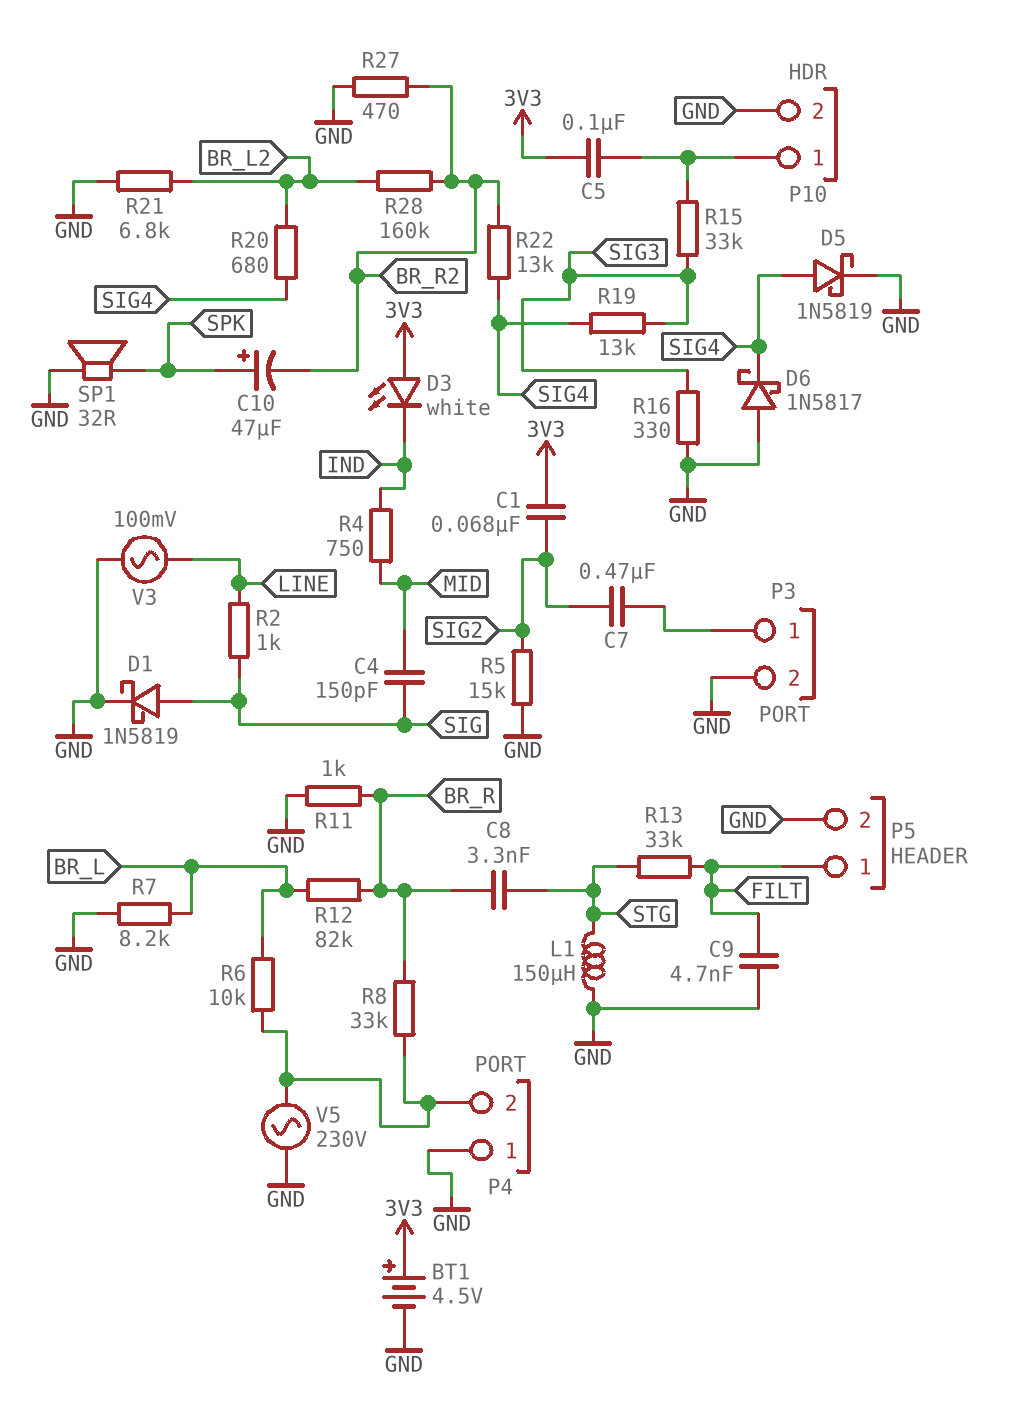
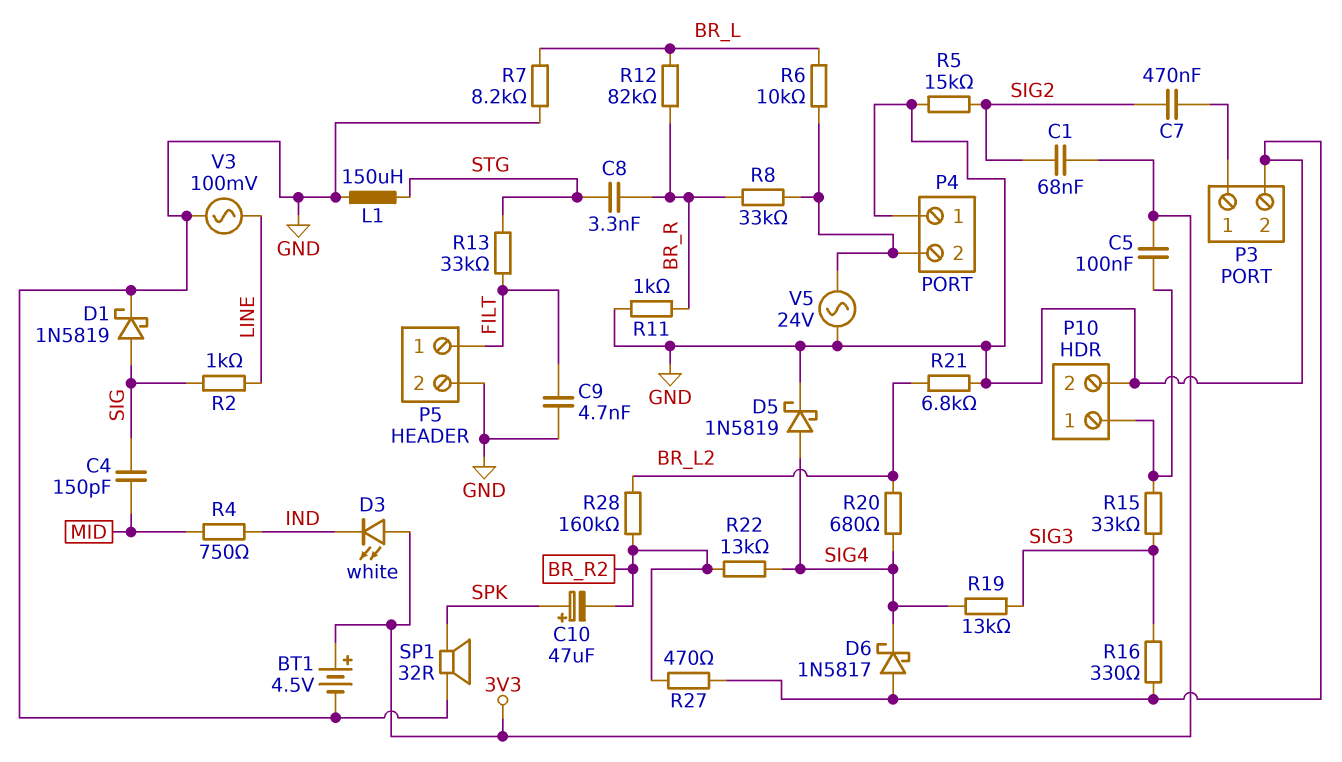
V5: AC 230V (GND, P4/2) -> AC 24V (GND, P4/2)

